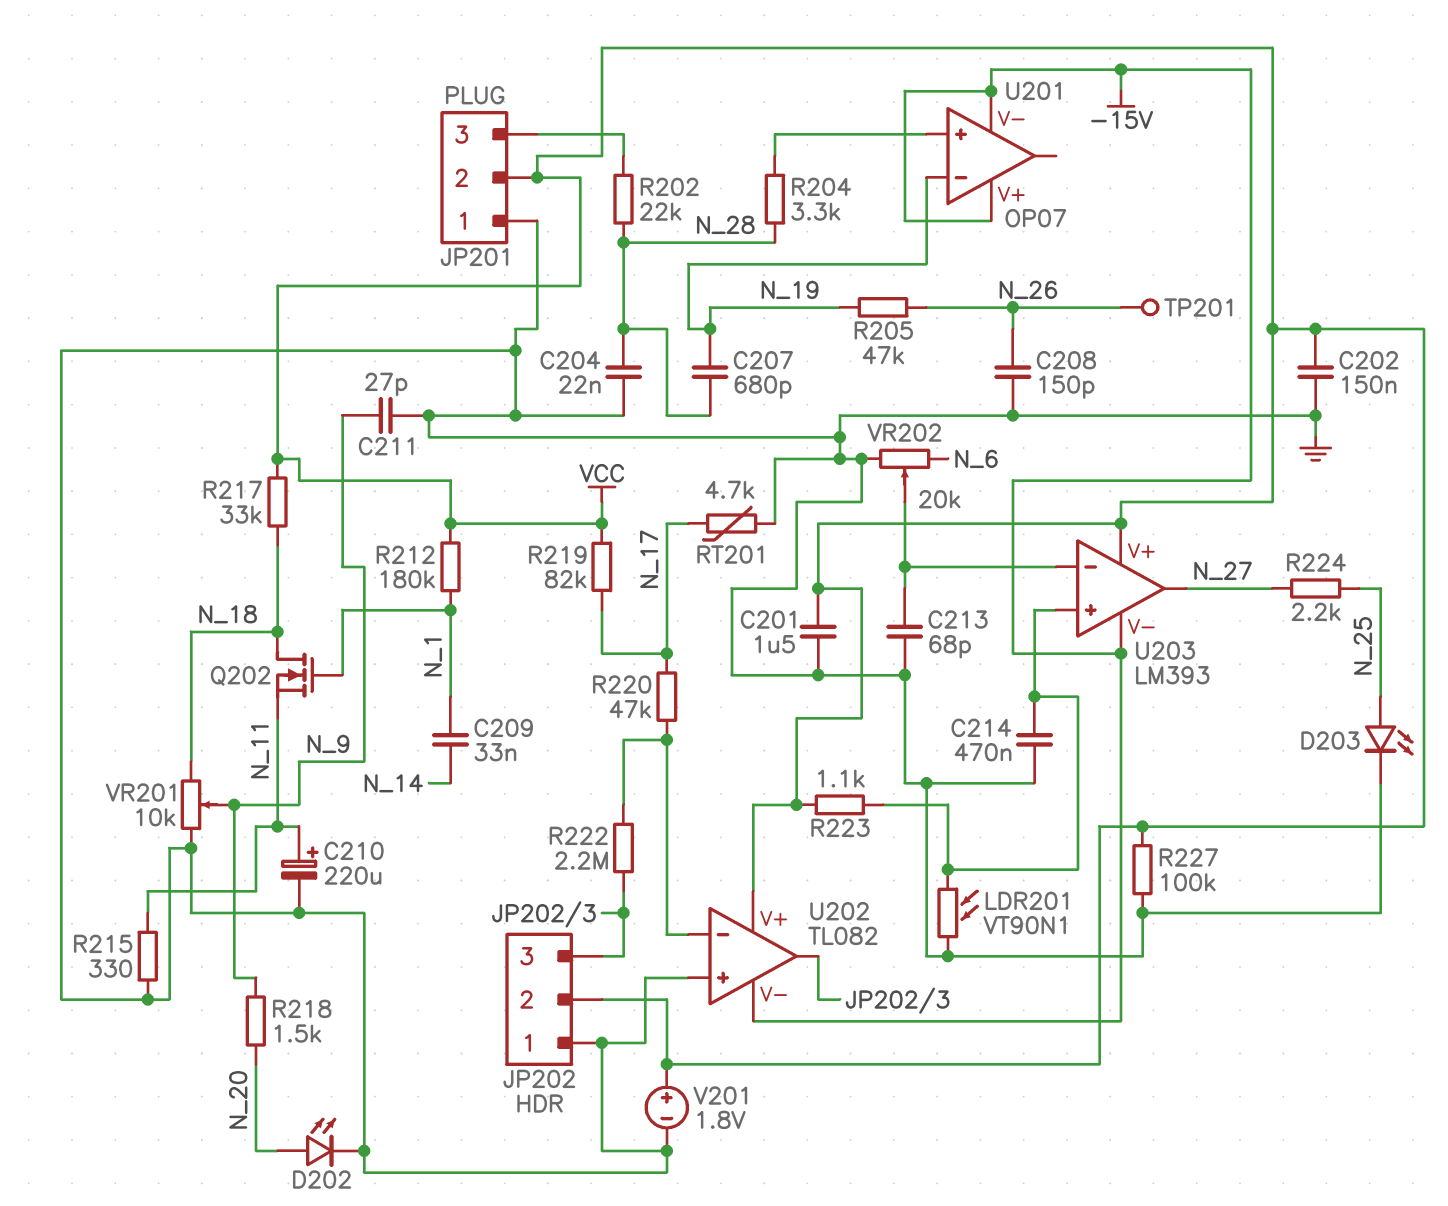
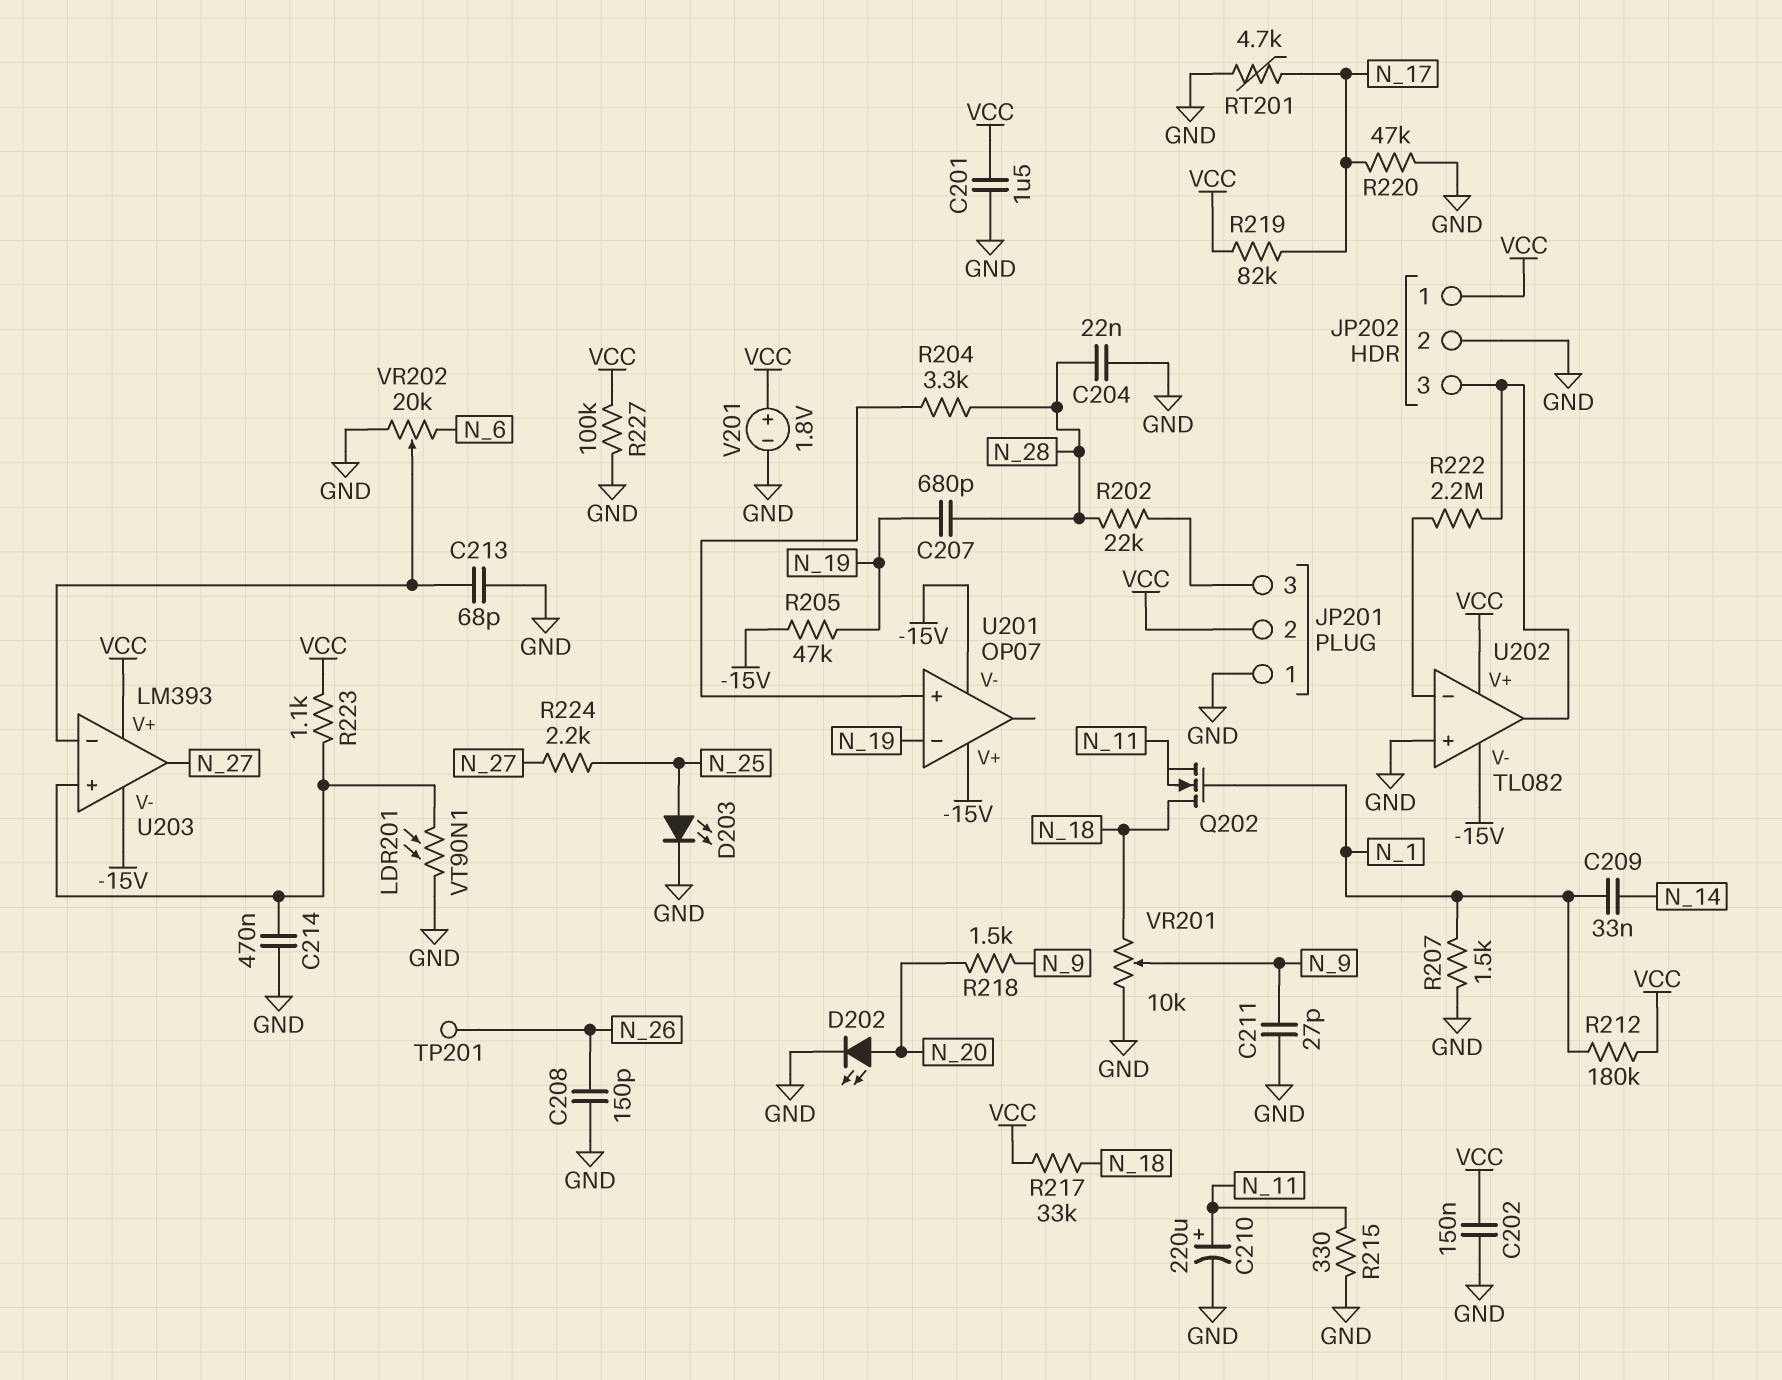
JP202 pin 1: GND -> VCC
JP202 pin 2: VCC -> GND
R205: 47k (N_19, N_26) -> 47k (-15V, N_19)
R207: none -> 1.5k (GND, N_1)
R220: 47k (N_17, U202/in-) -> 47k (GND, N_17)

